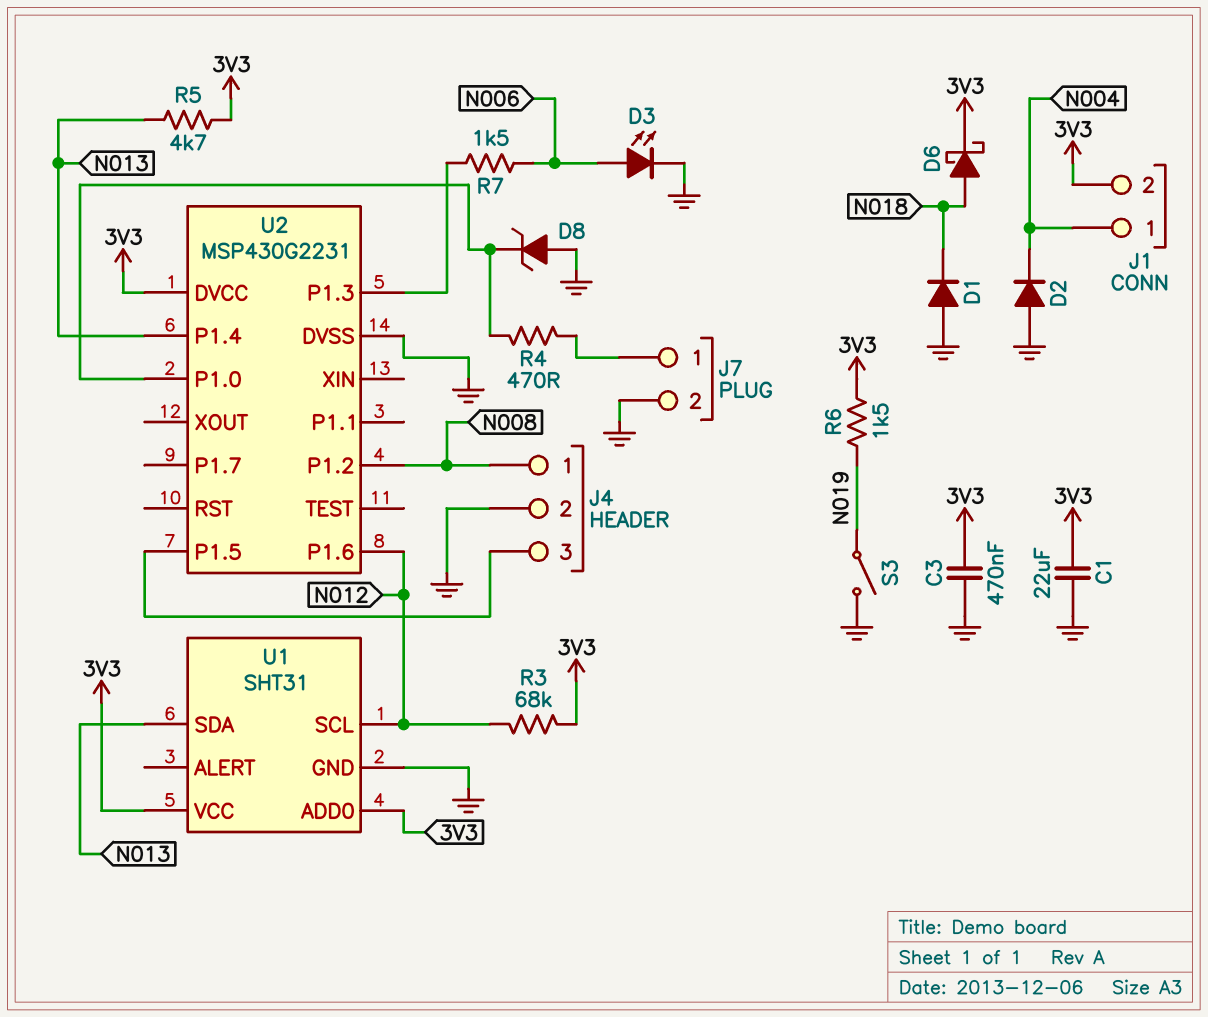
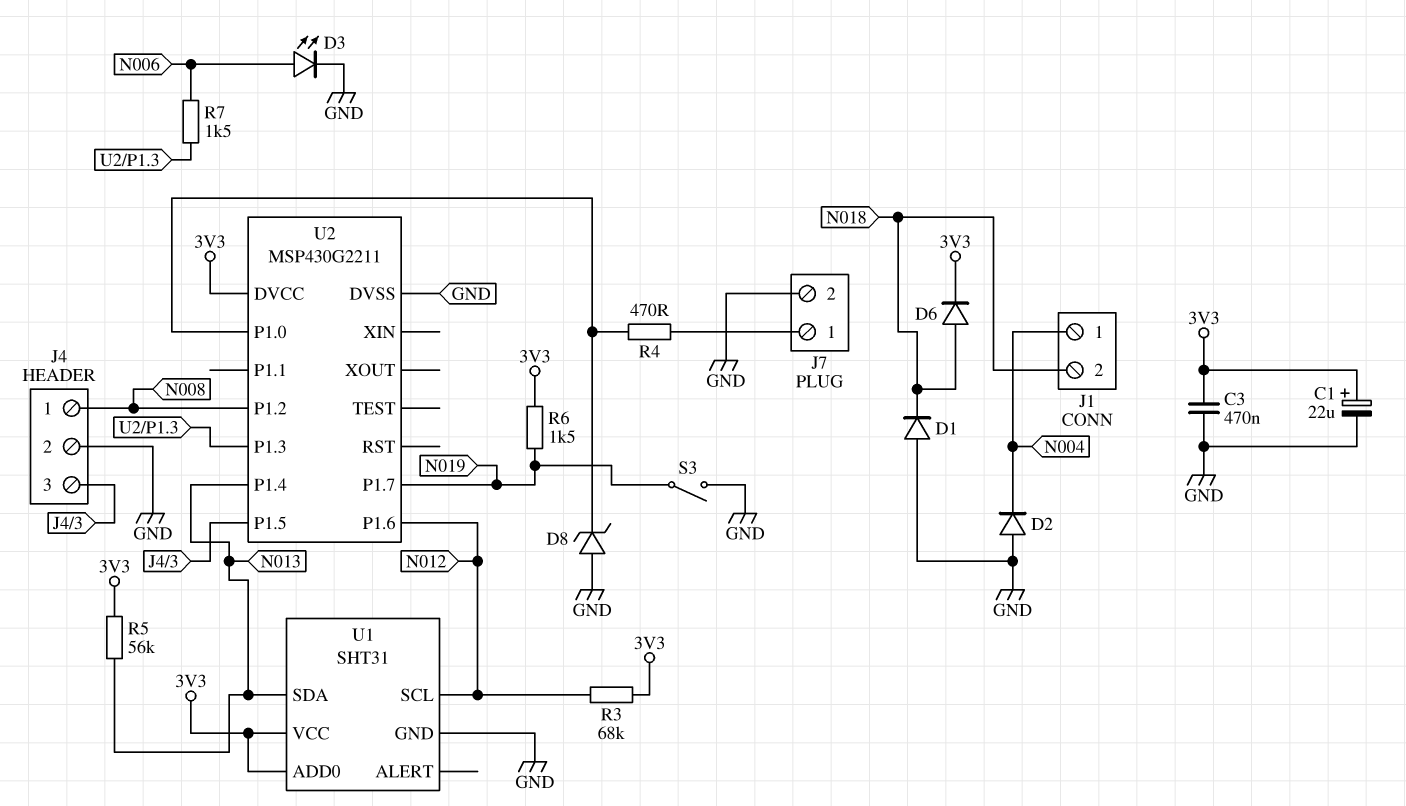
C1: 22uF (3V3, GND) -> 22uF (plus 3V3, minus GND)
D6: schottky (A N018, K 3V3) -> diode (A N018, K 3V3)
J1 pin 2: 3V3 -> N018
R5: 4.7k (3V3, N013) -> 56k (3V3, N013)
U2: MSP430G2231 -> MSP430G2211
U2 pin P1.7: none -> N019

